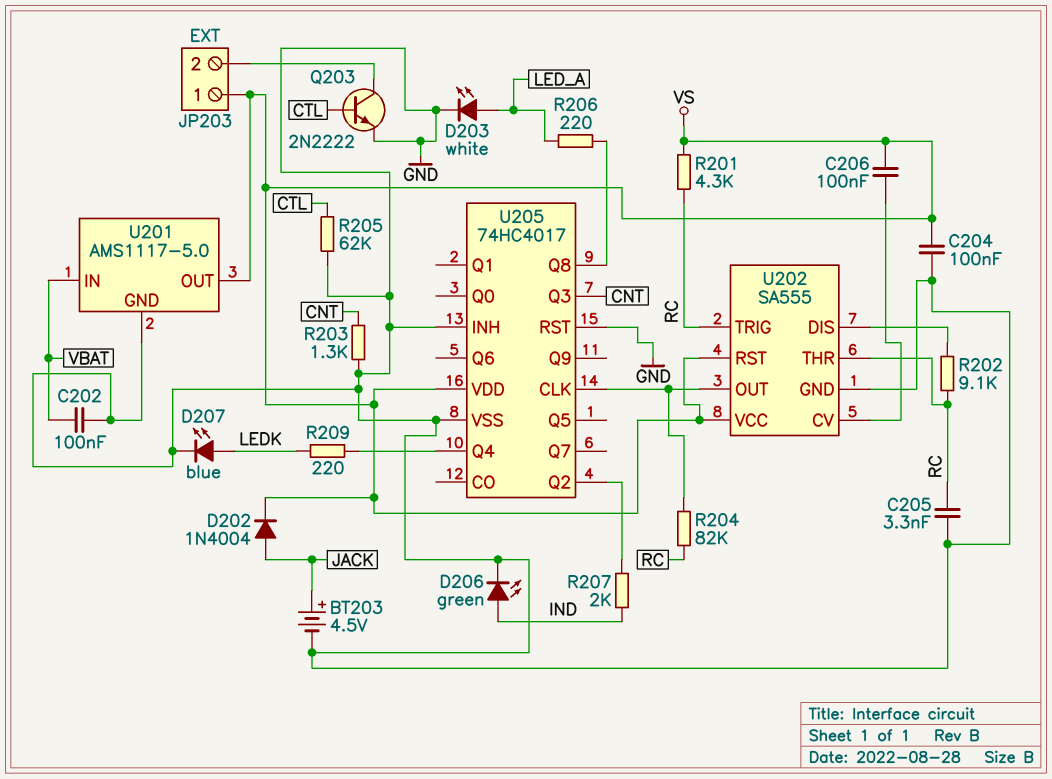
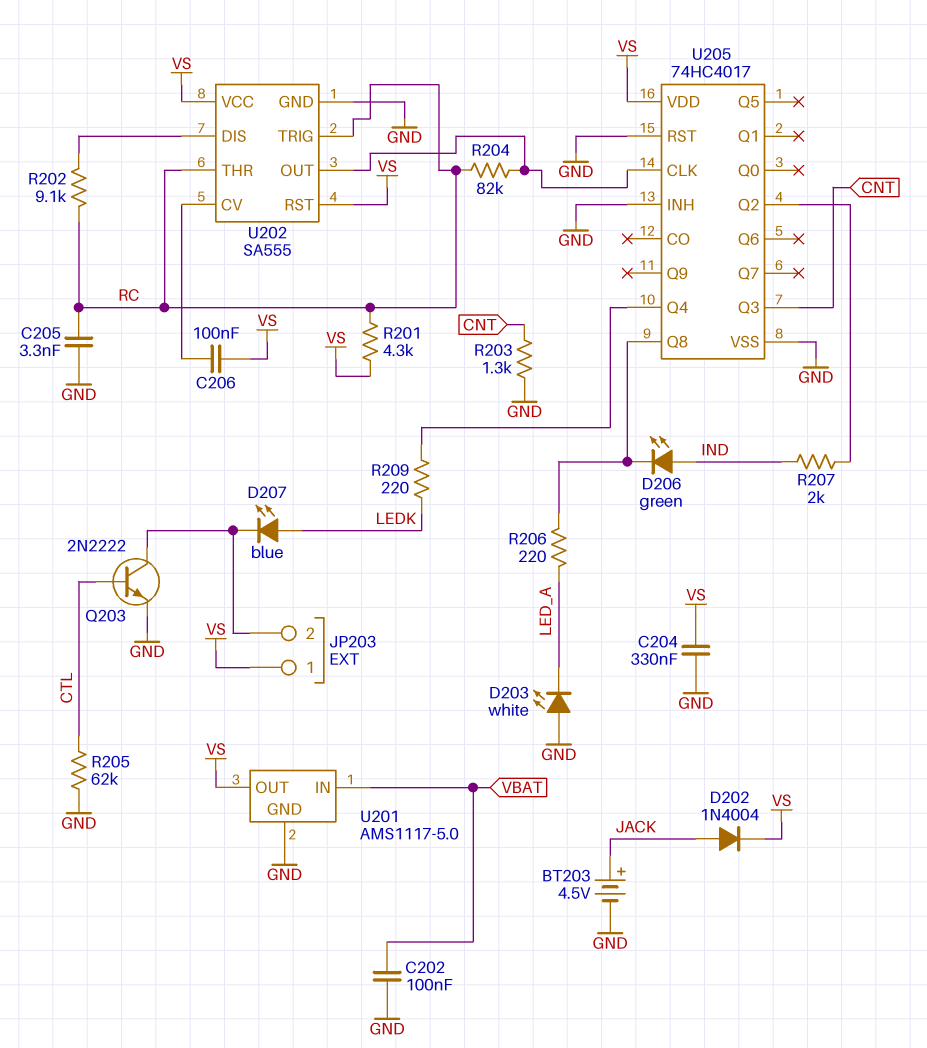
C204: 100nF (GND, VS) -> 330nF (GND, VS)
D203: LED white (A LED_A, K GND) -> LED white (A GND, K LED_A)
D206: LED green (A IND, K GND) -> LED green (A IND, K U205/Q8)
D207: LED blue (A LEDK, K GND) -> LED blue (A LEDK, K JP203/2)

